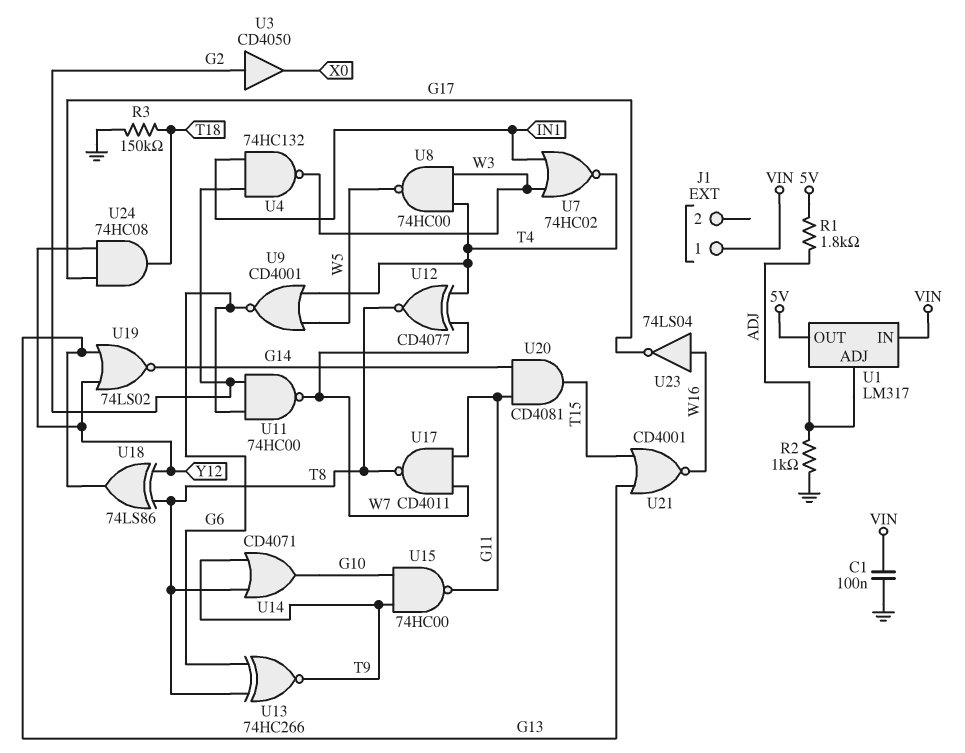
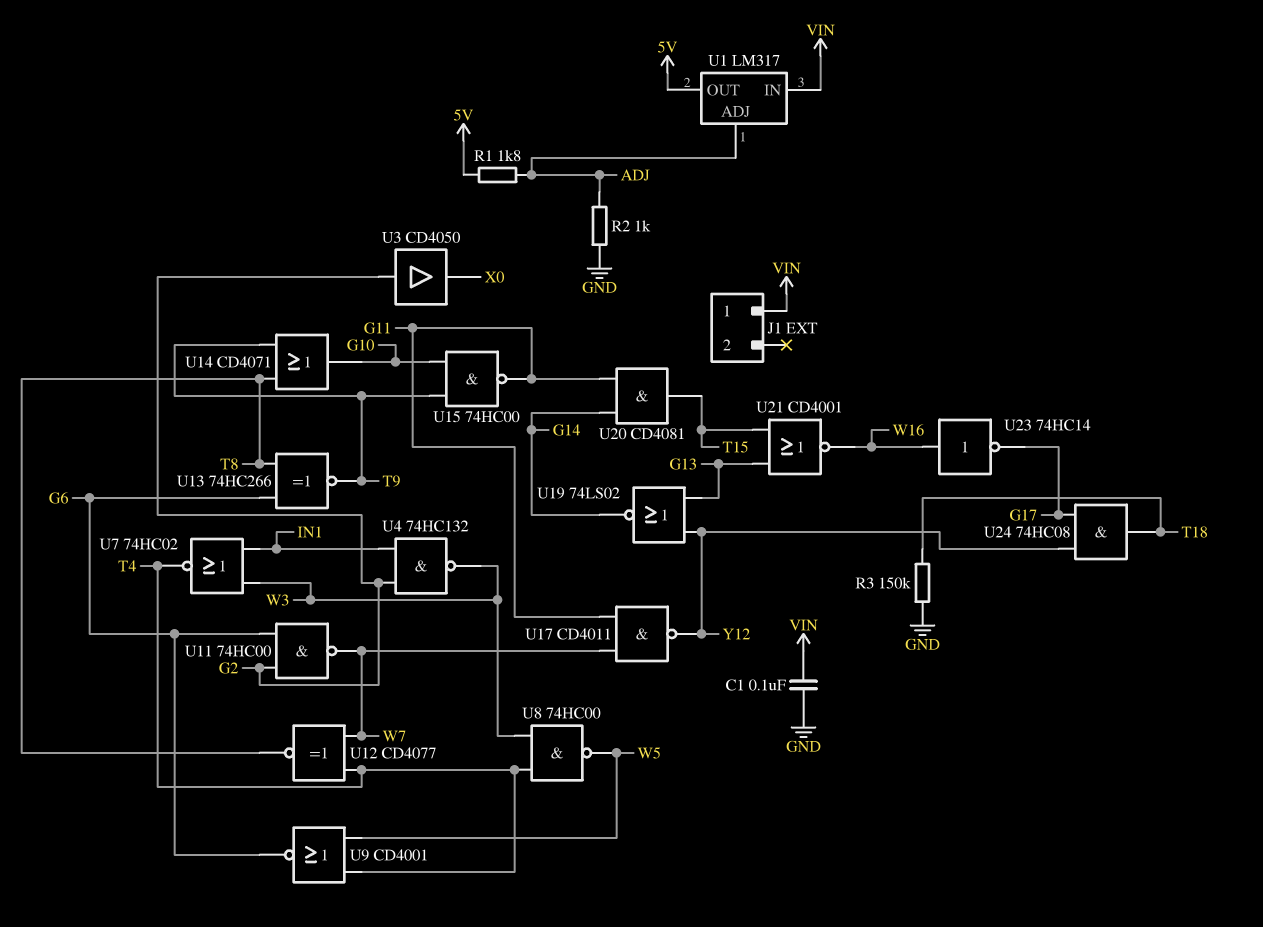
U17: NAND CD4011 (in G11, in W7, out T8) -> NAND CD4011 (in G11, in W7, out Y12)
U18: XOR 74LS86 (in T8, in Y12, out G13) -> none
U23: NOT 74LS04 (in W16, out G17) -> NOT 74HC14 (in W16, out G17)

